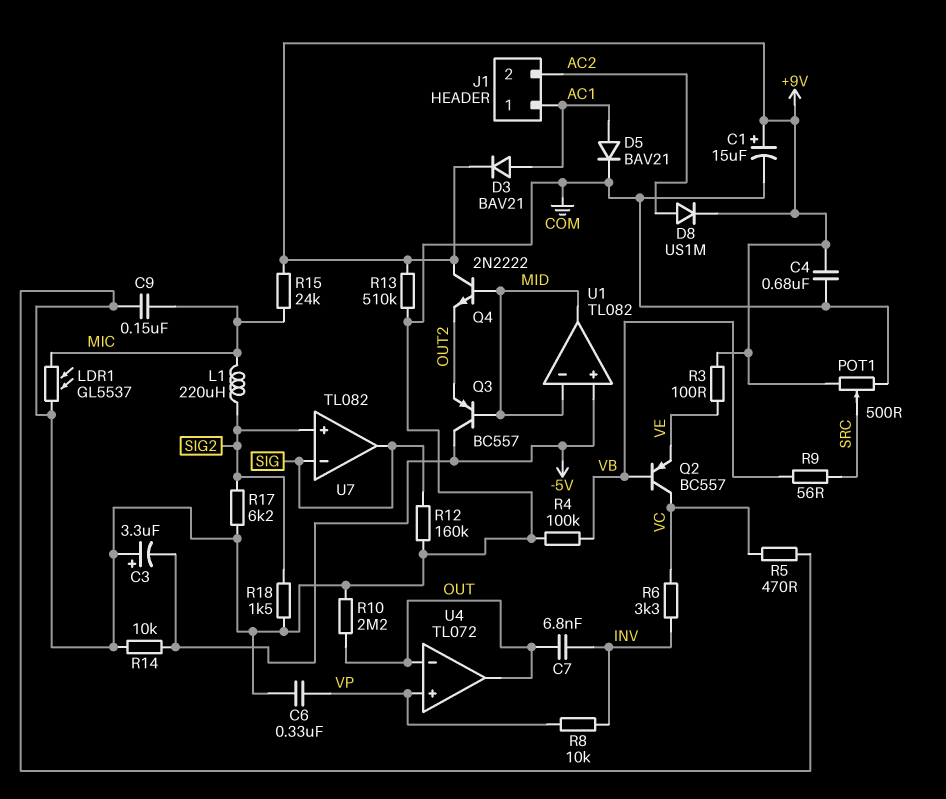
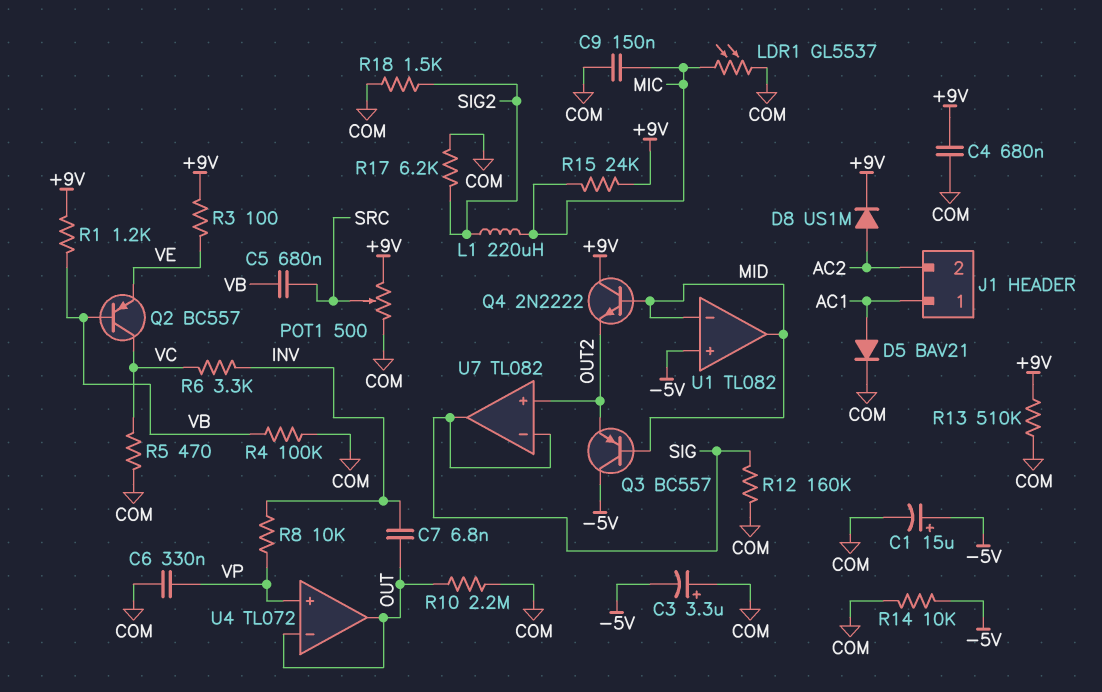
C1: 15uF (plus +9V, minus COM) -> 15uF (plus -5V, minus COM)
C5: none -> 680nF (SRC, VB)
D3: diode BAV21 (A AC1, K +9V) -> none
R1: none -> 1.2k (+9V, VB)
R9: 56 (SRC, VB) -> none
U7 pin in+: SIG2 -> OUT2

